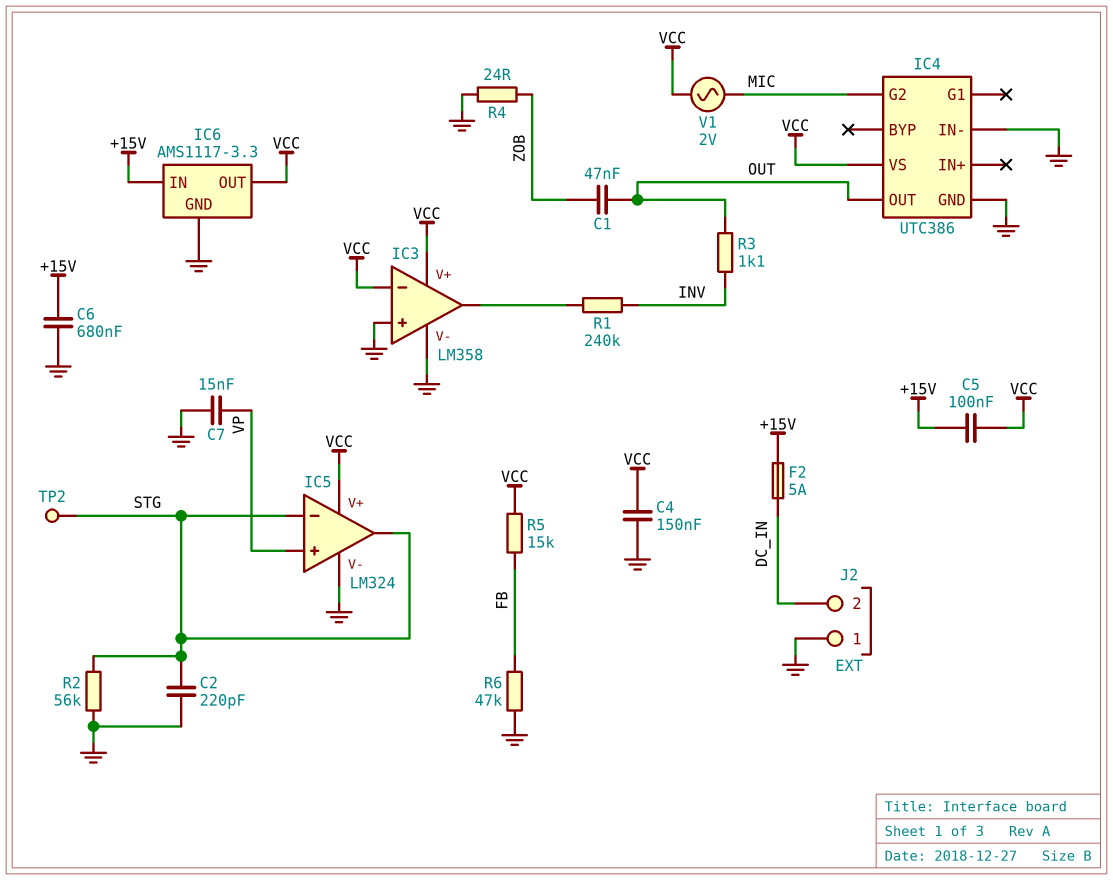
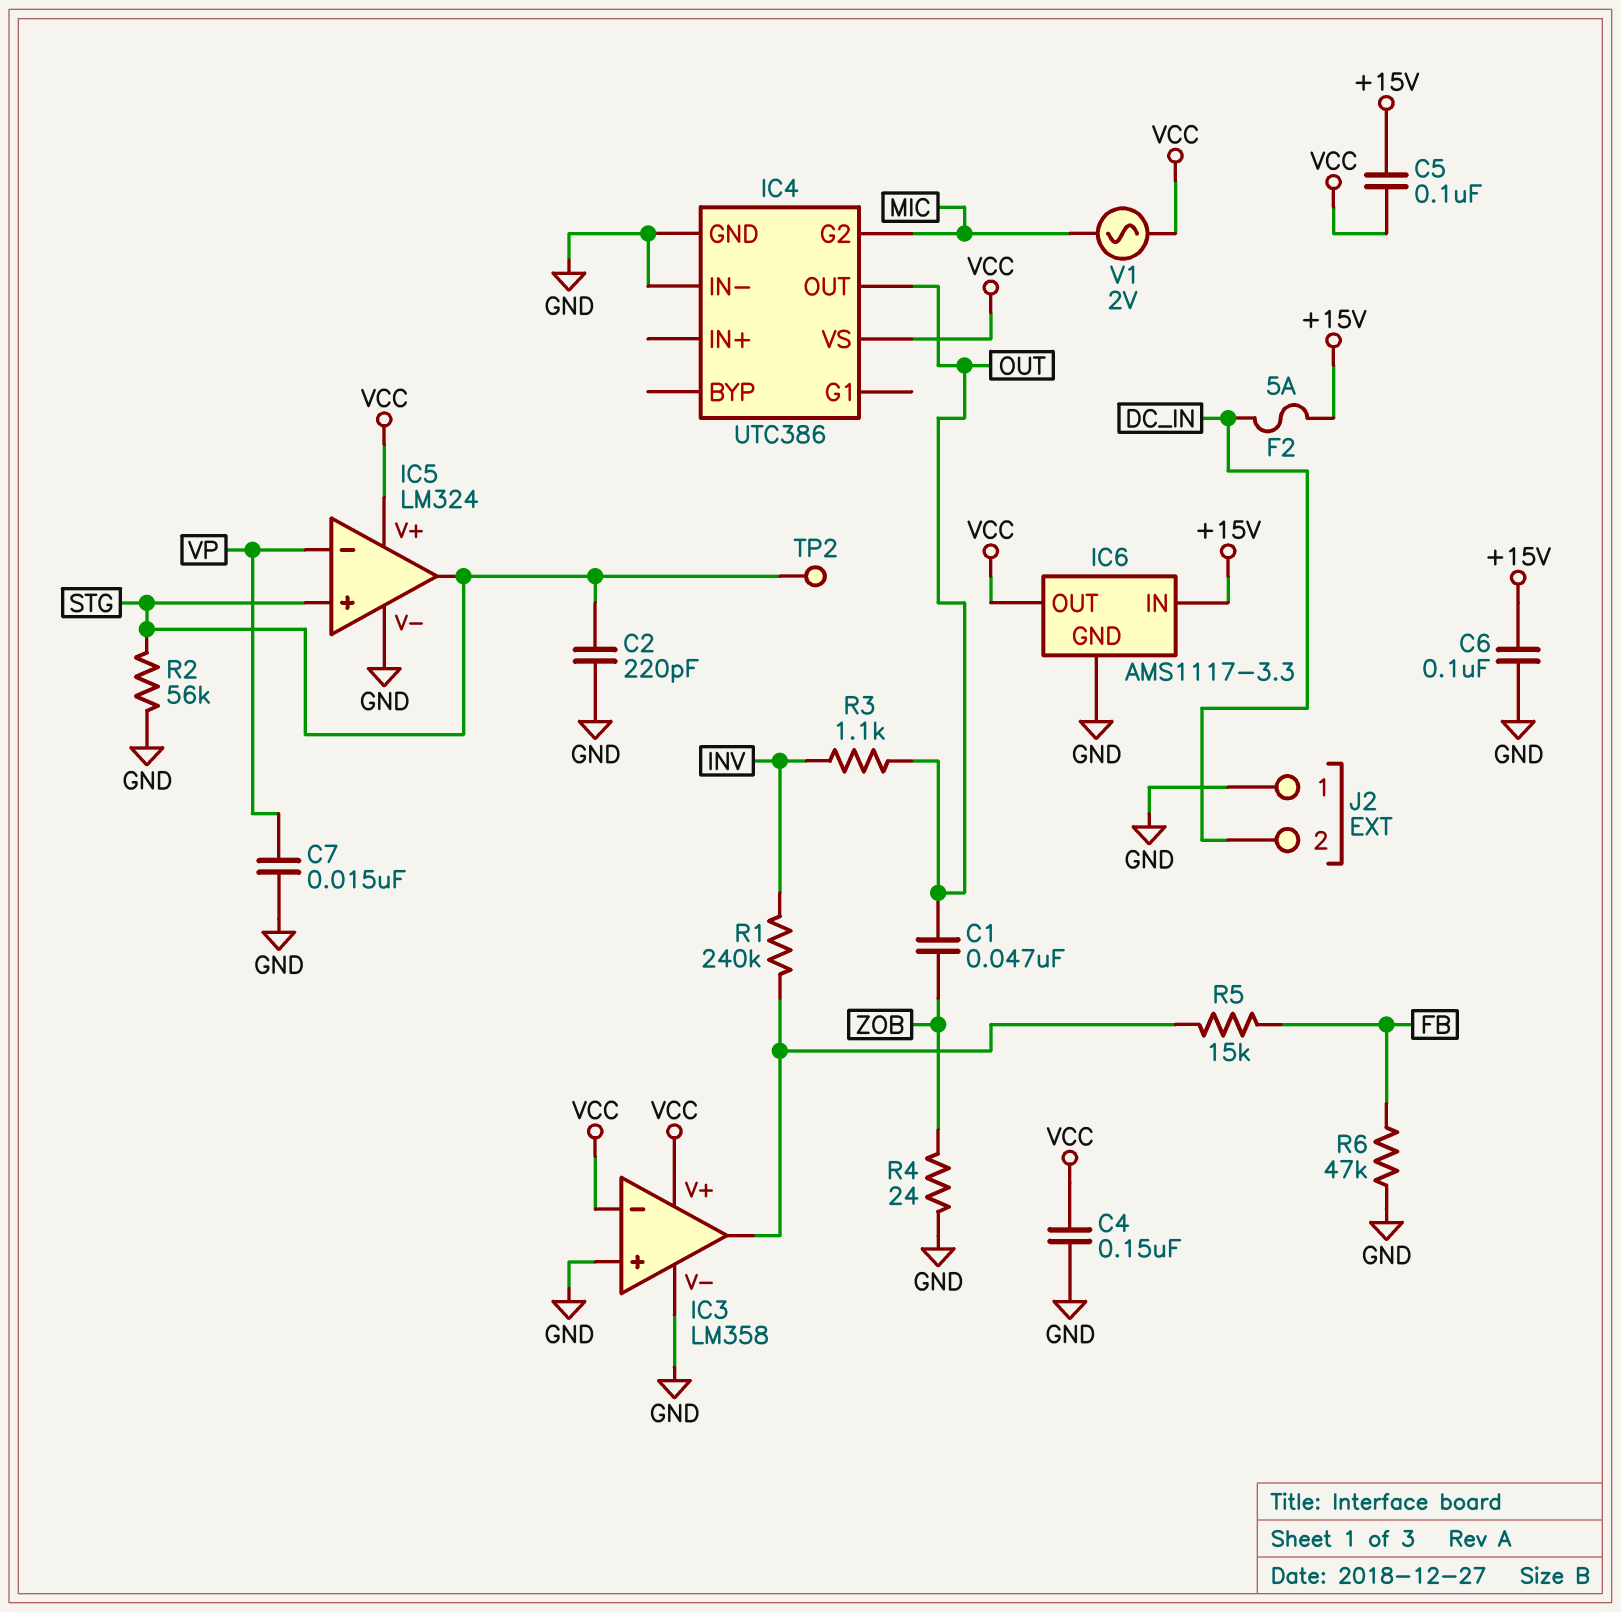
C6: 680nF (+15V, GND) -> 100nF (+15V, GND)
IC5 pin in+: VP -> STG
IC5 pin in-: STG -> VP
R5: 15k (FB, VCC) -> 15k (FB, IC3/out)

